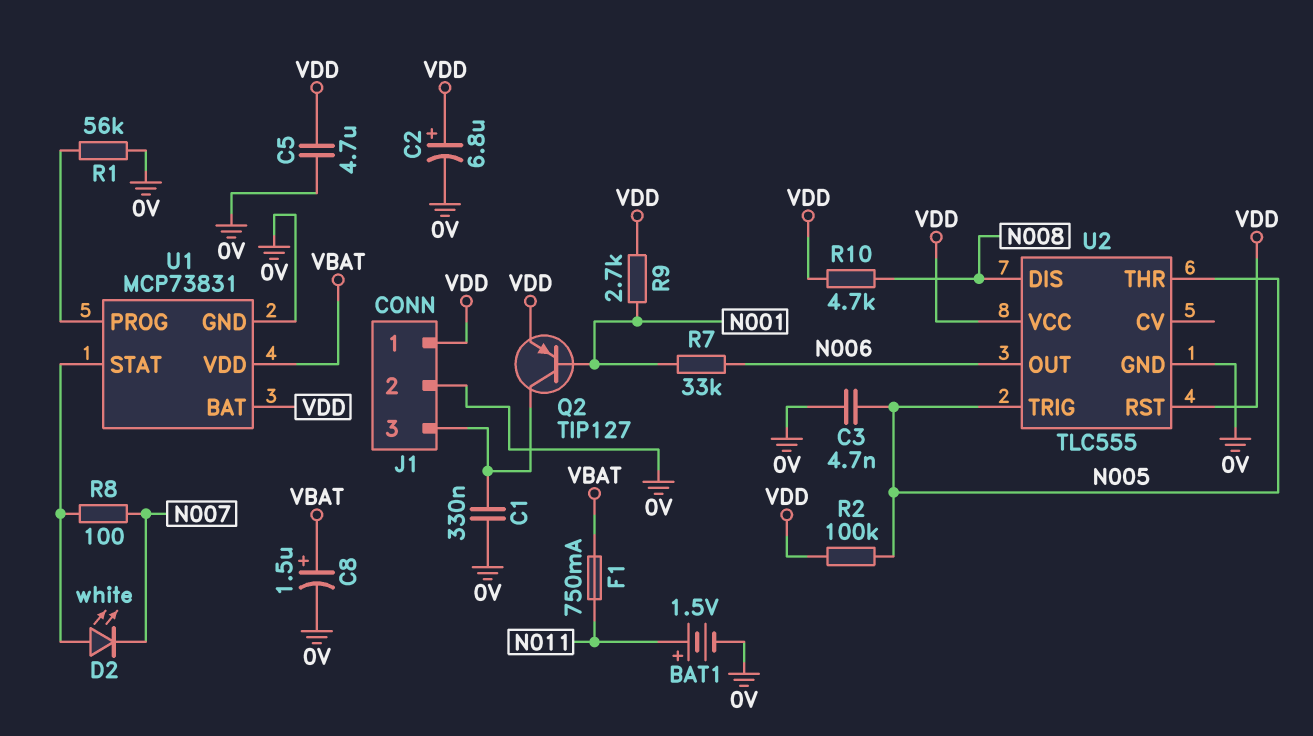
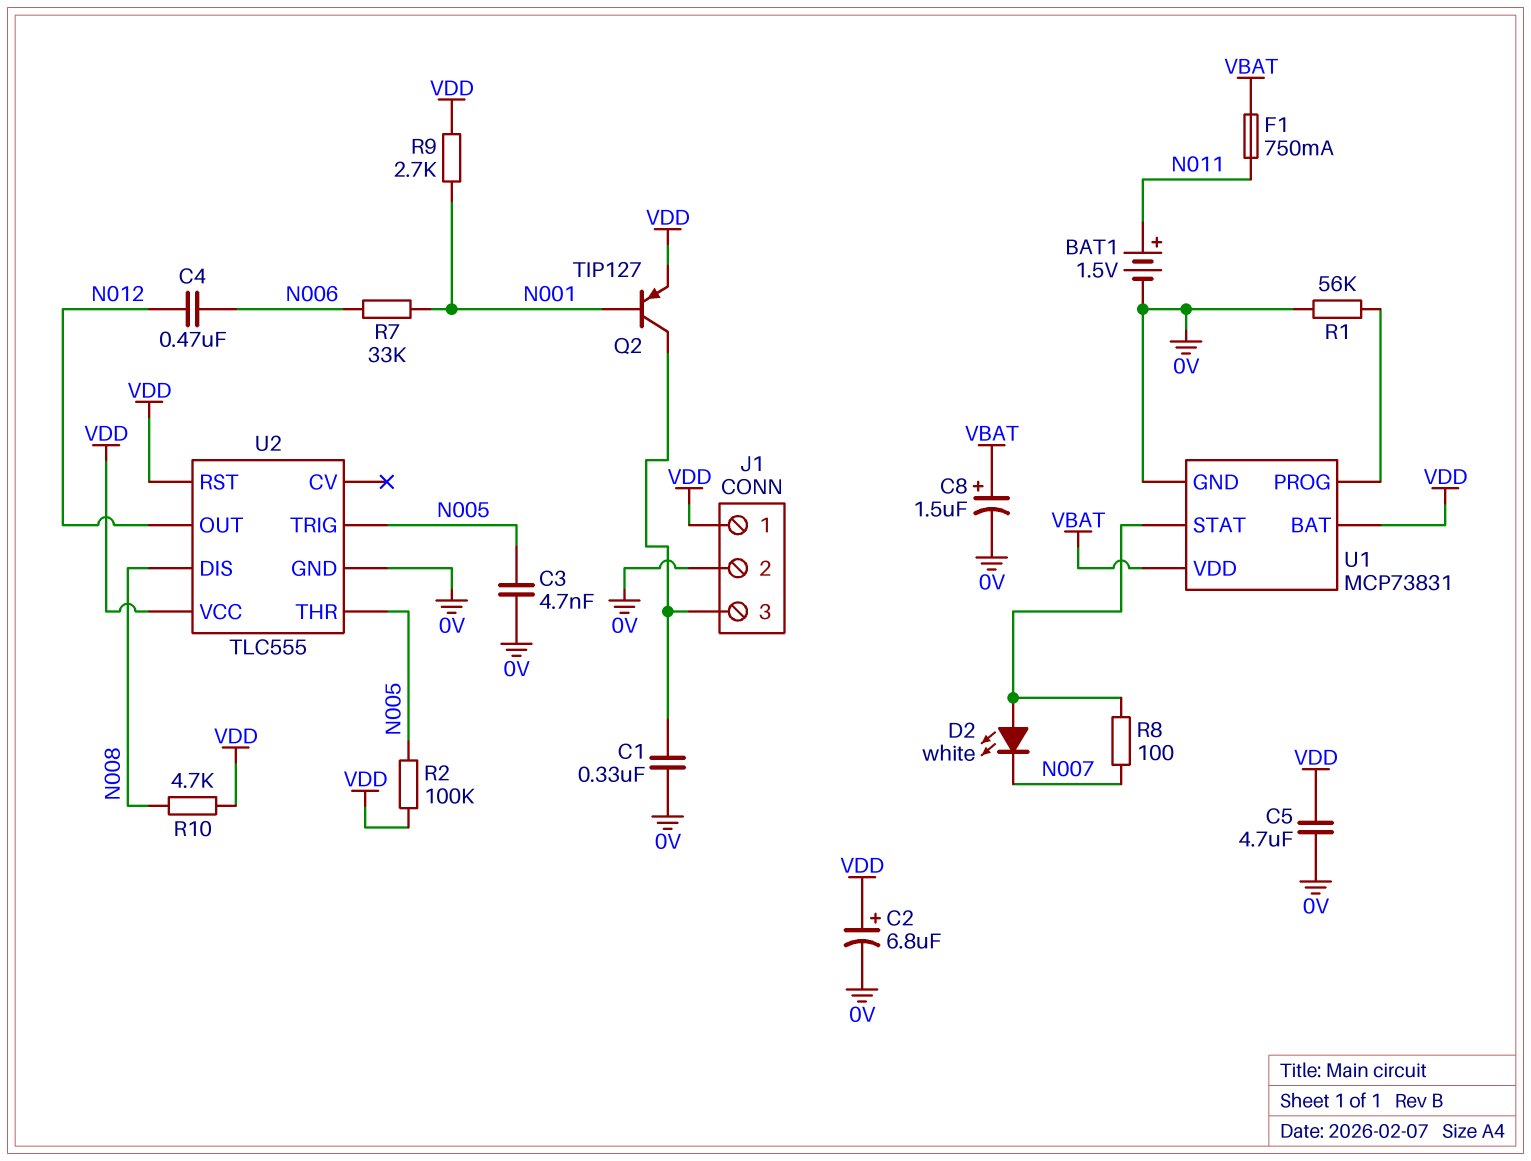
C4: none -> 470nF (N006, N012)
U2 pin OUT: N006 -> N012

